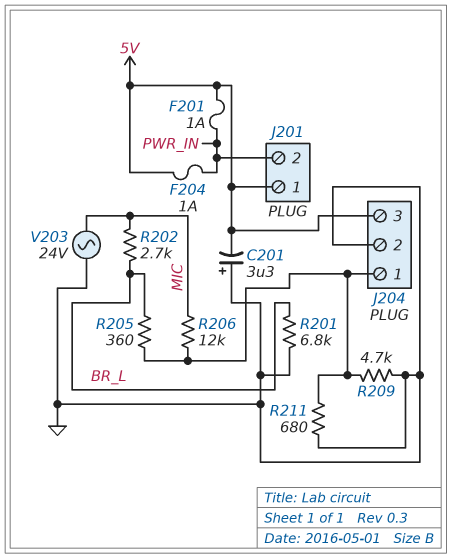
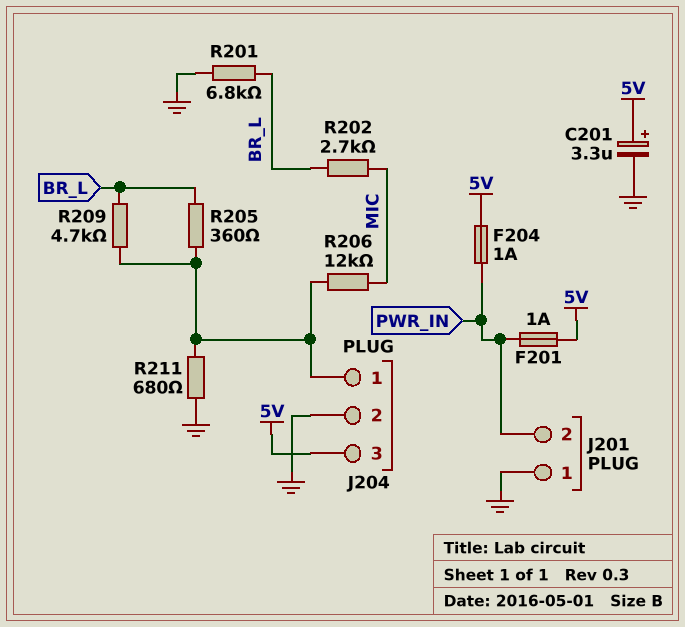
C201: 3.3uF (plus GND, minus 5V) -> 3.3uF (plus 5V, minus GND)
J201 pin 1: 5V -> GND
R209: 4.7k (GND, J204/1) -> 4.7k (BR_L, J204/1)
V203: AC 24V (GND, MIC) -> none

